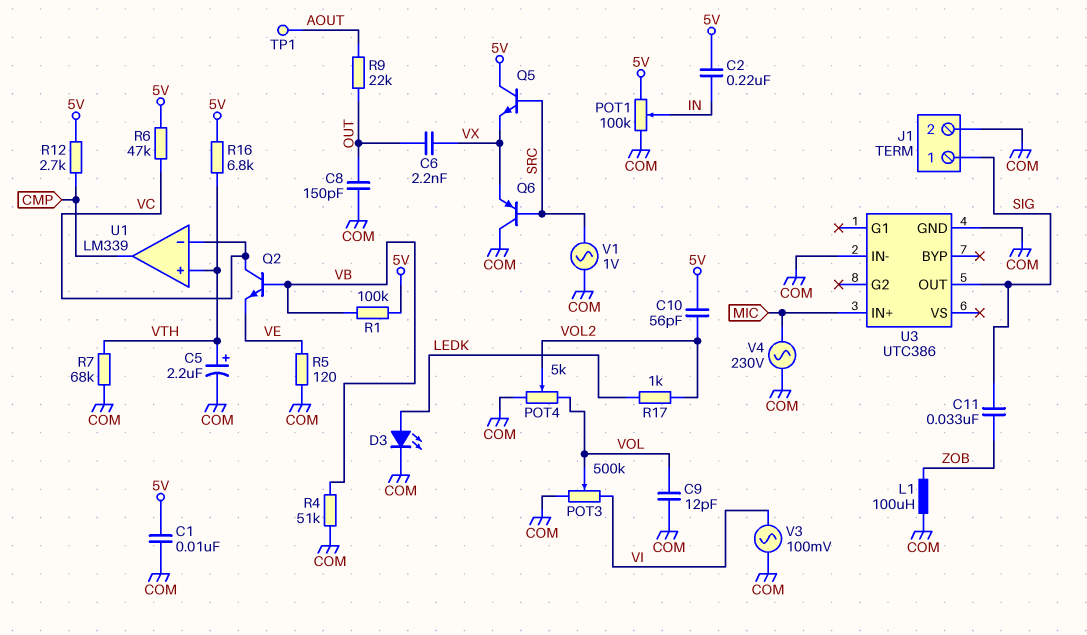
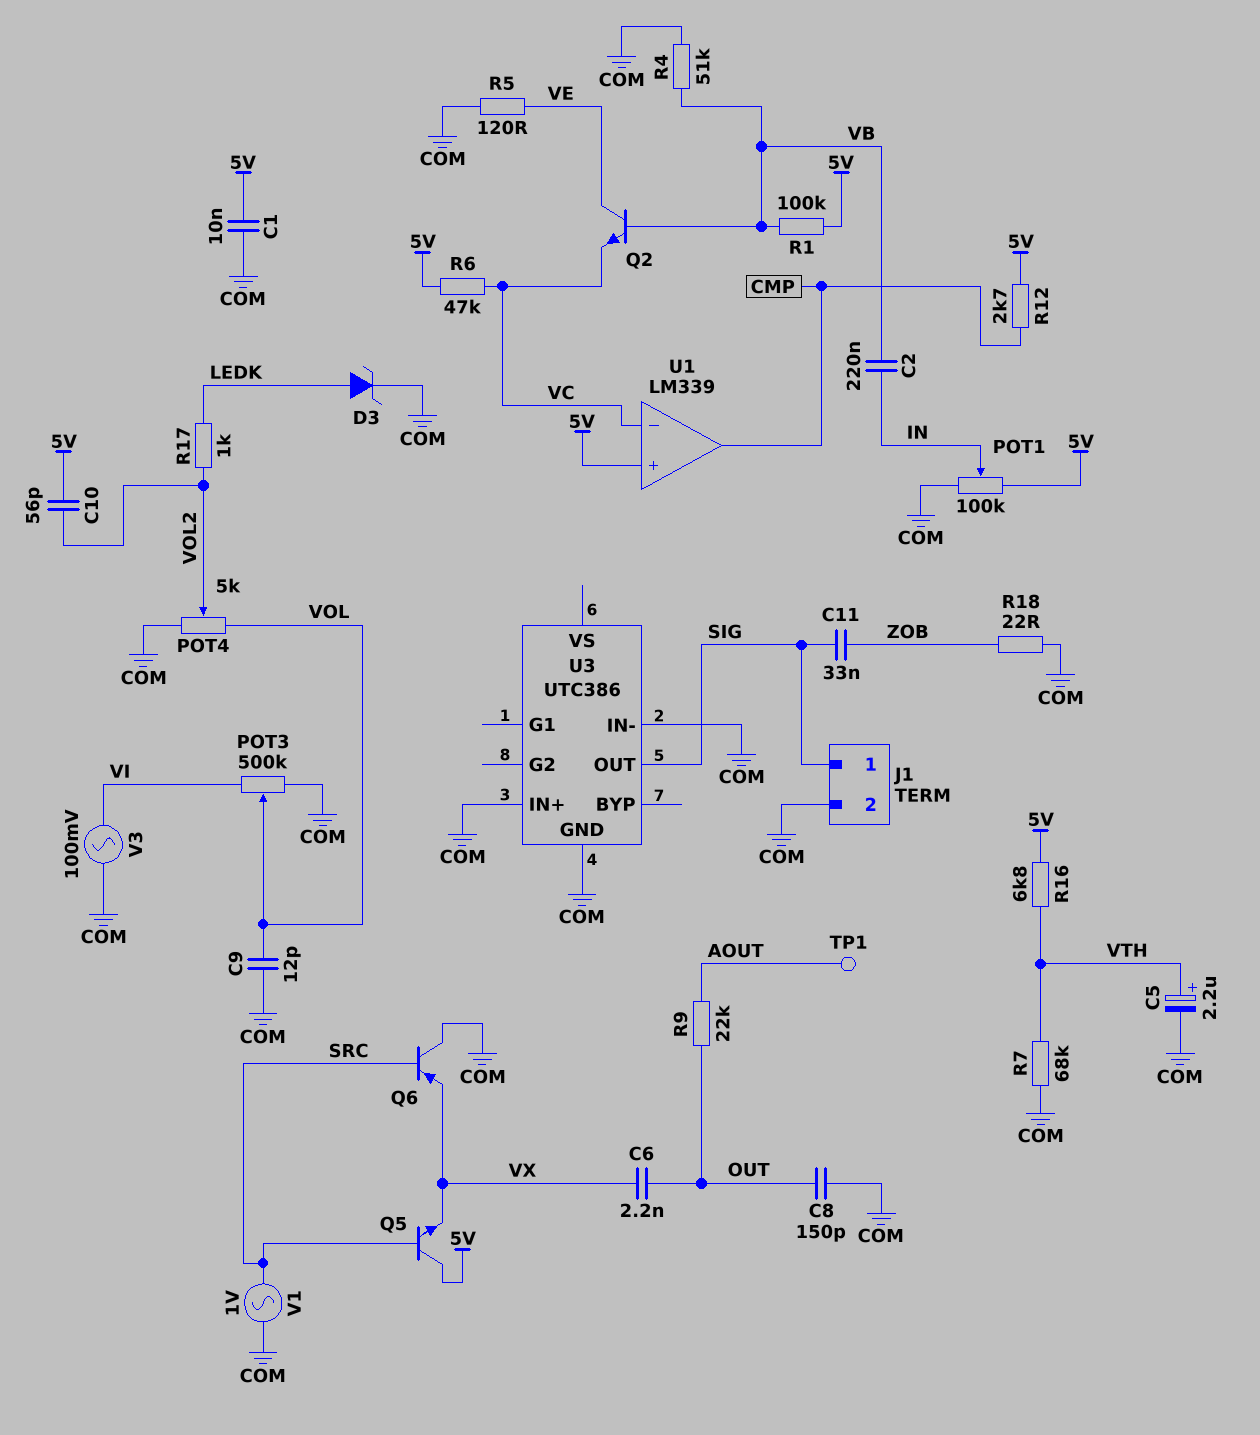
C2: 220nF (5V, IN) -> 220nF (IN, VB)
D3: LED (A LEDK, K COM) -> zener (A LEDK, K COM)
L1: 100uH (COM, ZOB) -> none
Q2: NPN (B VB, C VC, E VE) -> NPN (B VB, C VE, E VC)
R18: none -> 22 (COM, ZOB)
U1 pin in+: VTH -> 5V
U3 pin IN+: MIC -> COM
V4: AC 230V (COM, MIC) -> none

